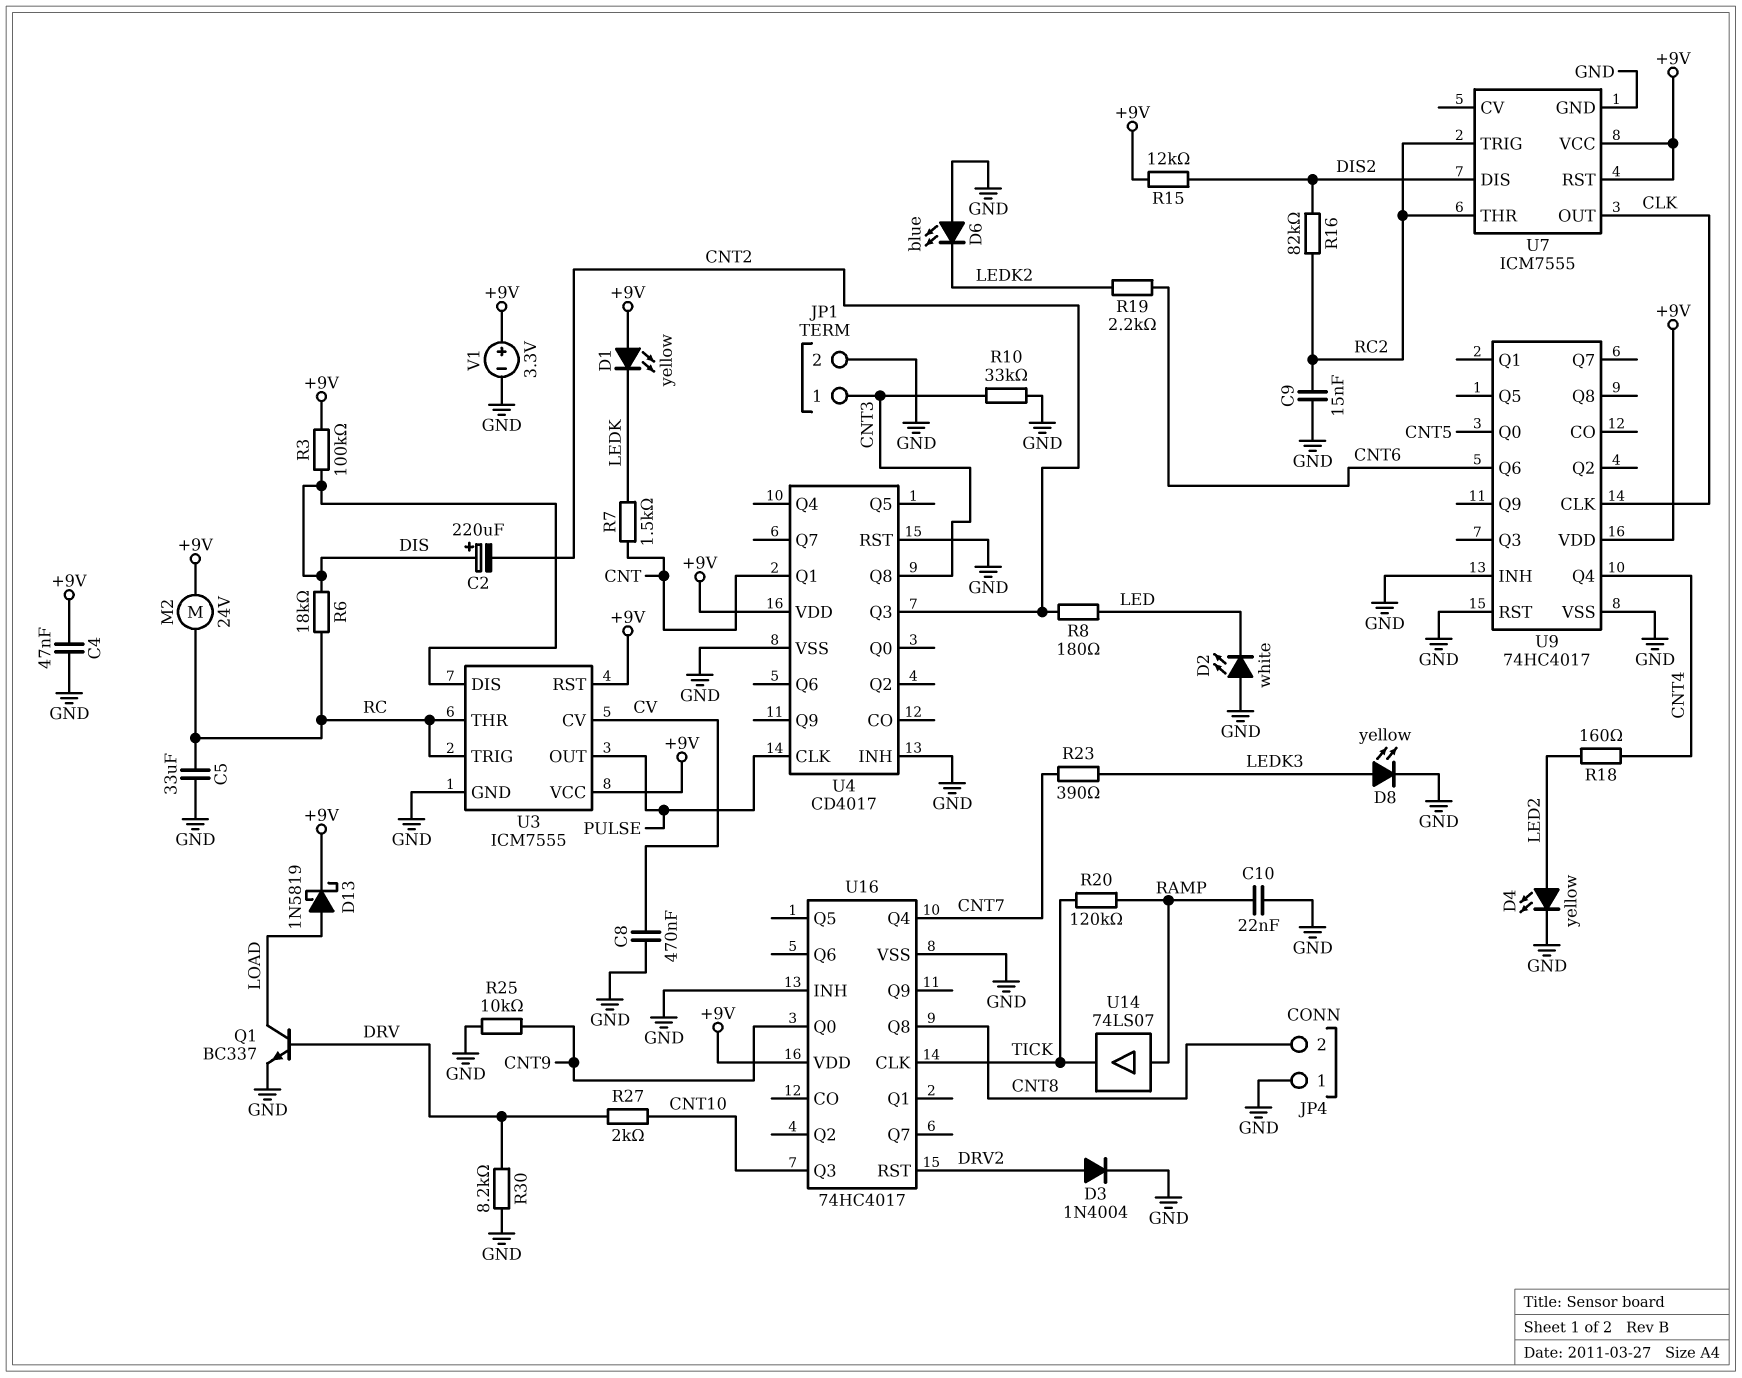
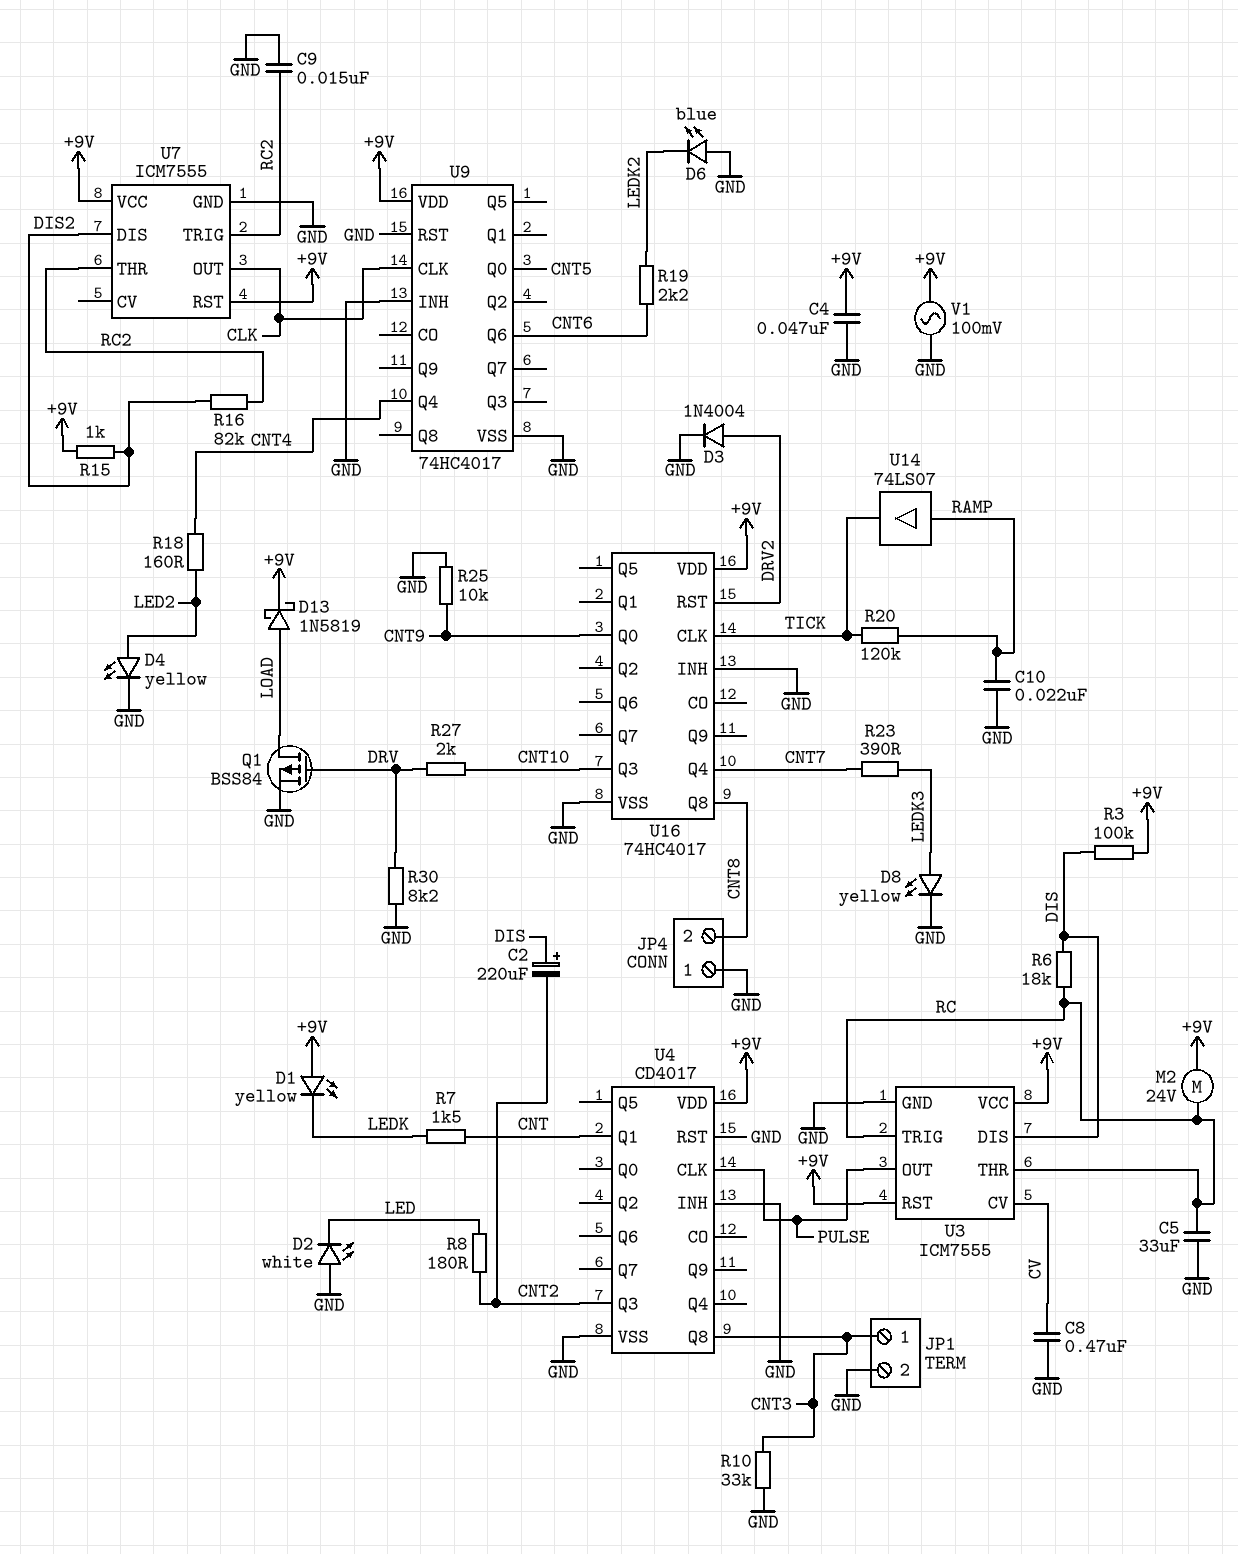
Q1: NPN BC337 (B DRV, C LOAD, E GND) -> PMOS BSS84 (G DRV, D LOAD, S GND)
R15: 12k (+9V, DIS2) -> 1k (+9V, DIS2)
V1: 3.3V (plus +9V, minus GND) -> AC 100mV (+9V, GND)

